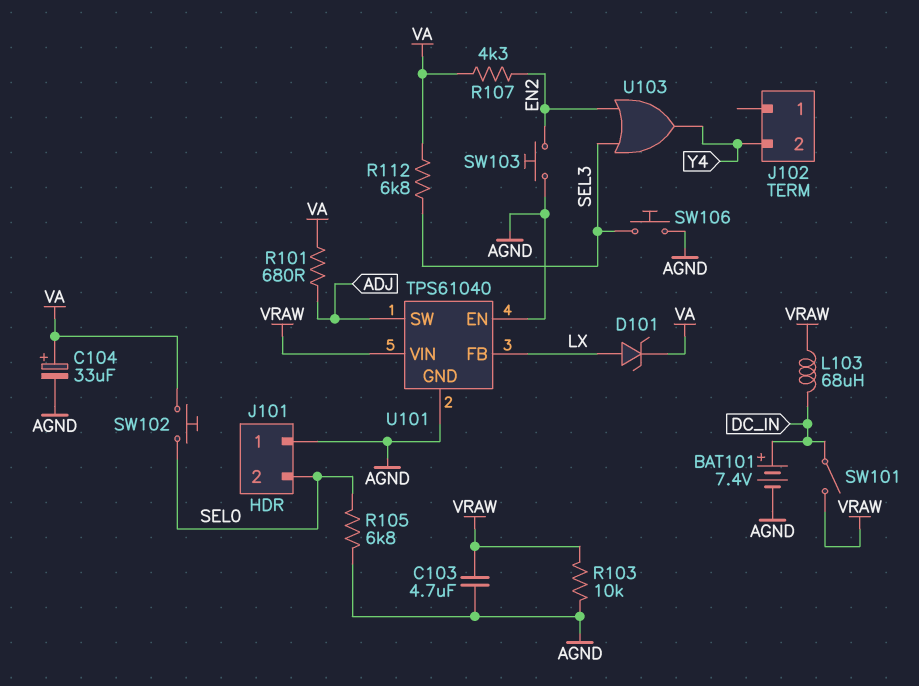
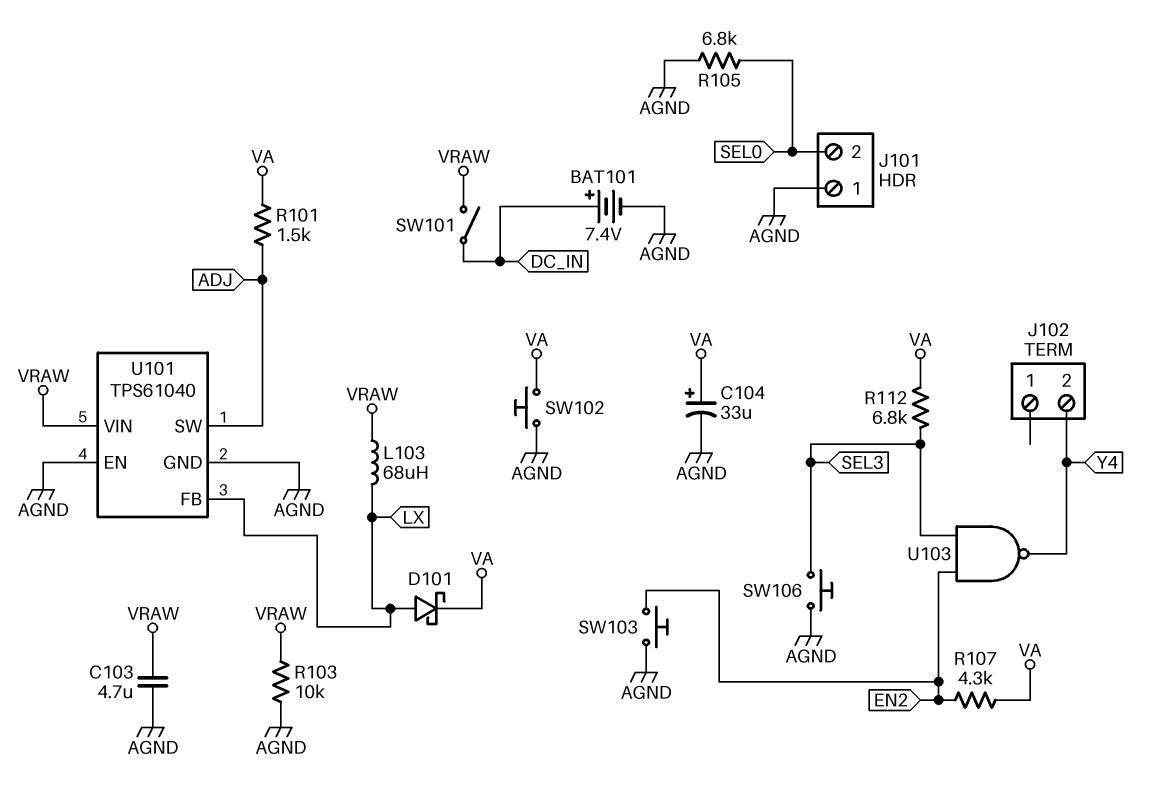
D101: zener (A LX, K VA) -> schottky (A LX, K VA)
L103: 68uH (DC_IN, VRAW) -> 68uH (LX, VRAW)
R101: 680 (ADJ, VA) -> 1.5k (ADJ, VA)
SW102: button (SEL0, VA) -> button (AGND, VA)
U103: OR (in EN2, in SEL3, out Y4) -> NAND (in EN2, in SEL3, out Y4)

